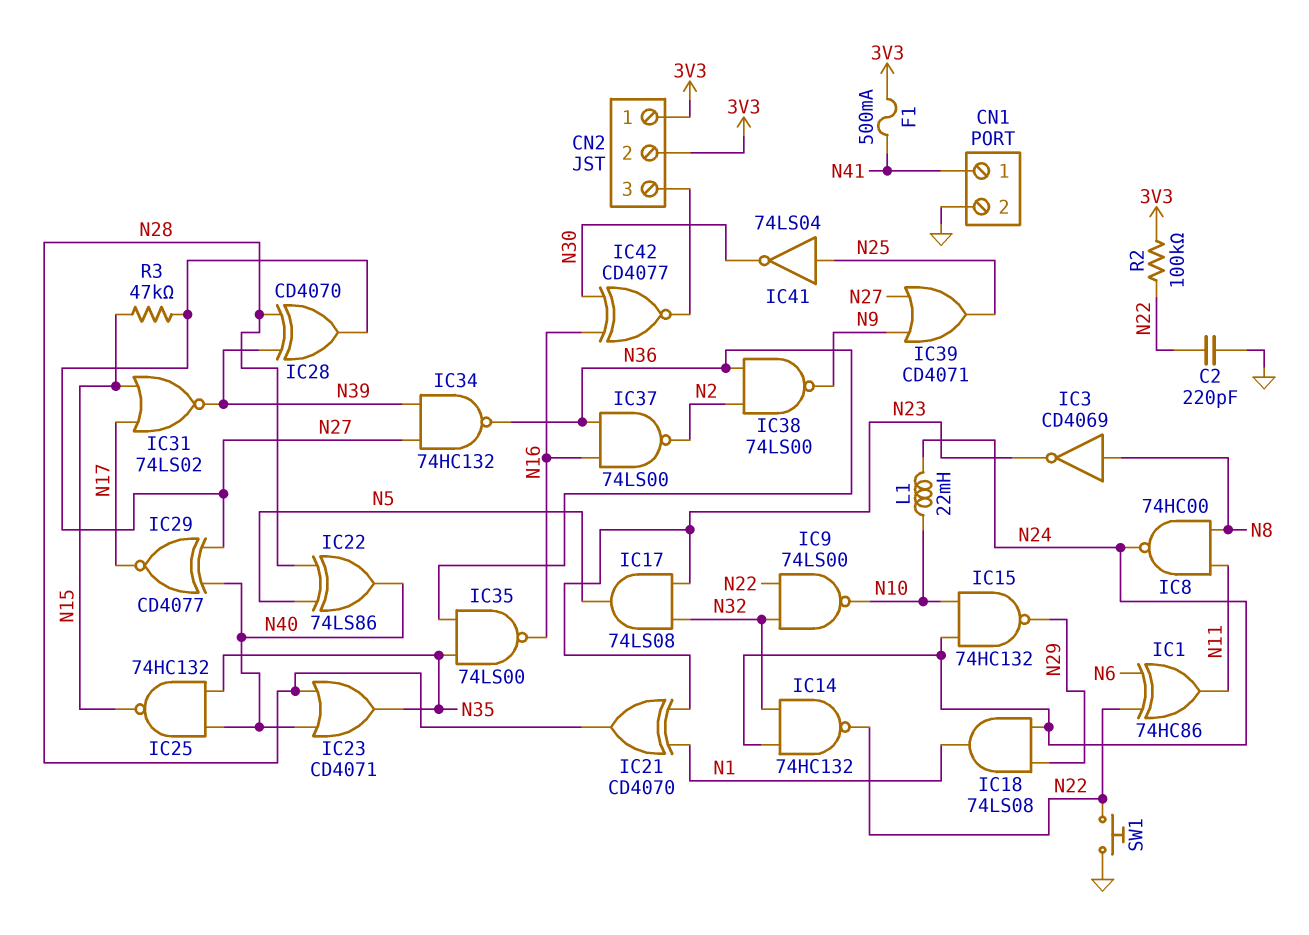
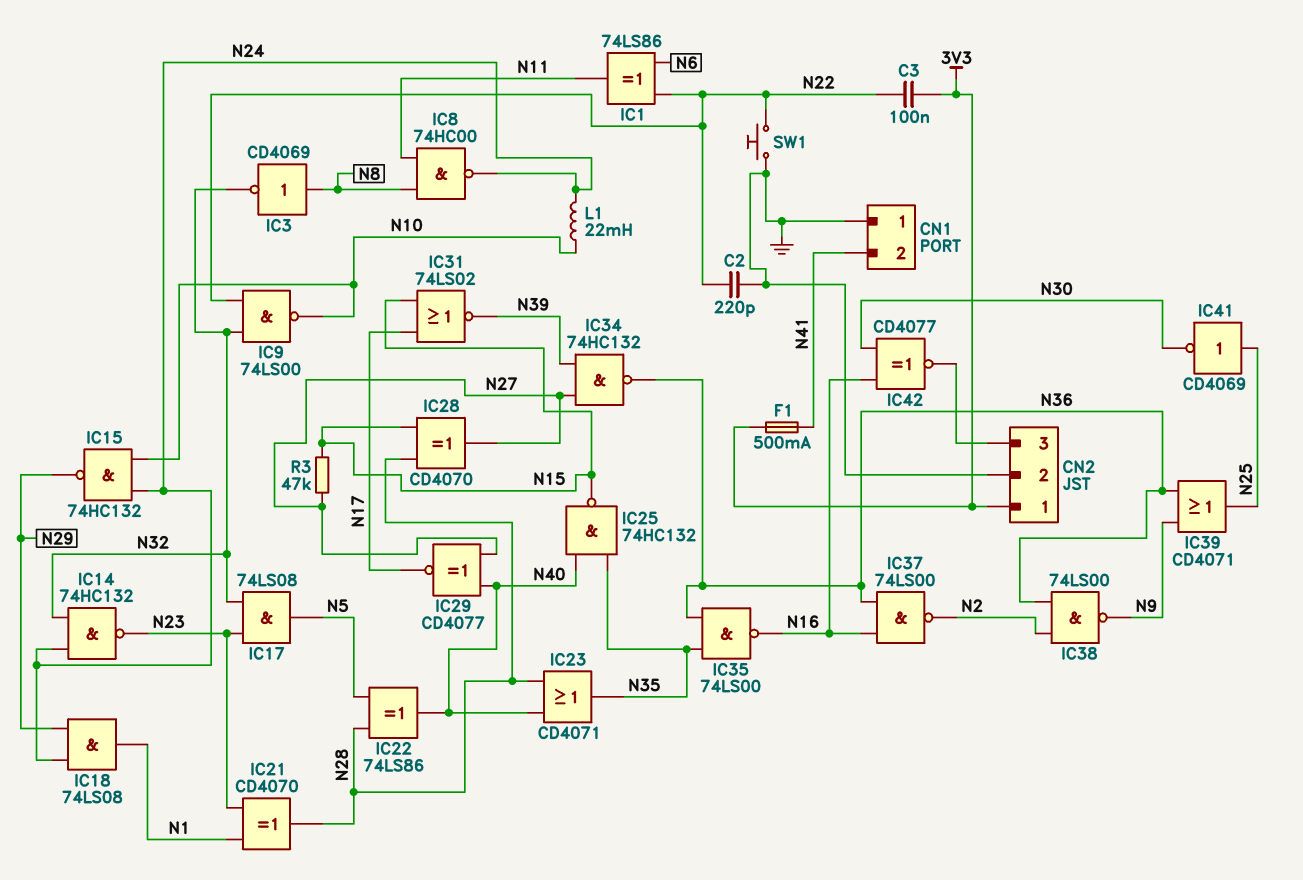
C3: none -> 100nF (3V3, N22)
CN1 pin 1: N41 -> GND
CN1 pin 2: GND -> N41
CN2 pin 2: 3V3 -> GND
IC1: XOR 74HC86 (in N6, in N22, out N11) -> XOR 74LS86 (in N6, in N22, out N11)
IC3: NOT CD4069 (in N8, out N23) -> NOT CD4069 (in N8, out N32)
IC14: NAND 74HC132 (in N24, in N32, out N22) -> NAND 74HC132 (in N24, in N32, out N23)
IC28: XOR CD4070 (in N28, in N39, out N27) -> XOR CD4070 (in N15, in N28, out N27)
IC39: OR CD4071 (in N9, in N27, out N25) -> OR CD4071 (in N9, in N36, out N25)
IC41: NOT 74LS04 (in N25, out N30) -> NOT CD4069 (in N25, out N30)
R2: 100k (3V3, N22) -> none

